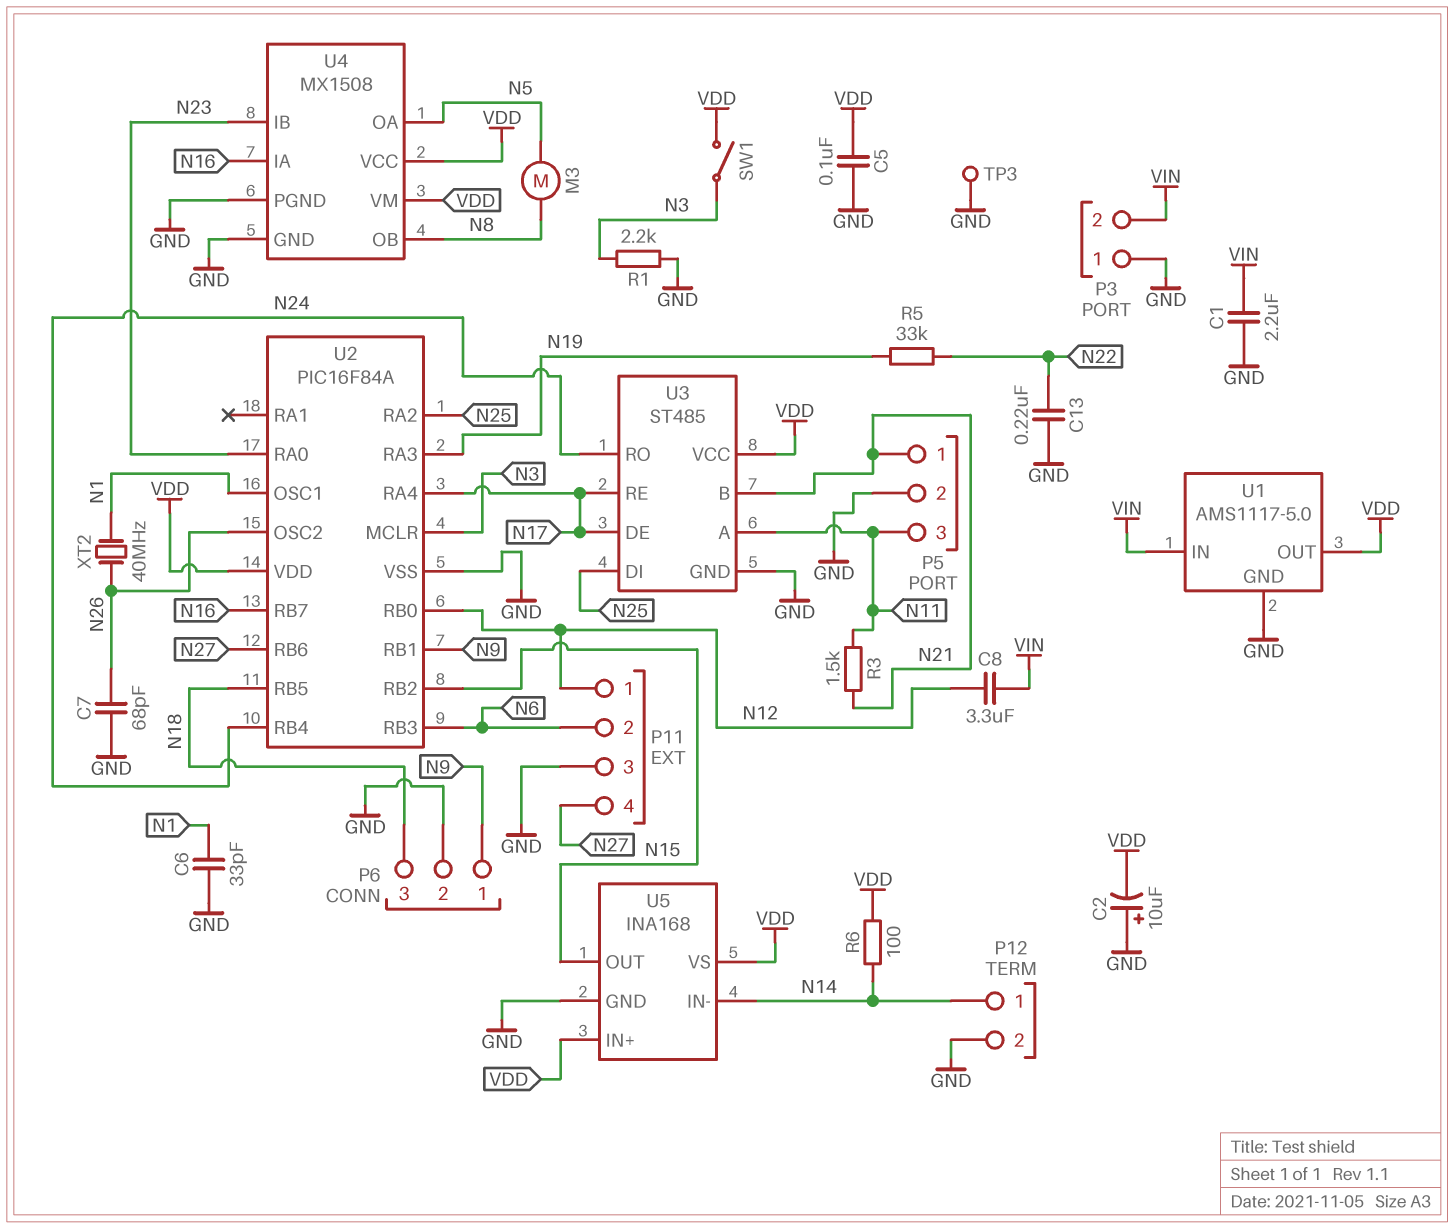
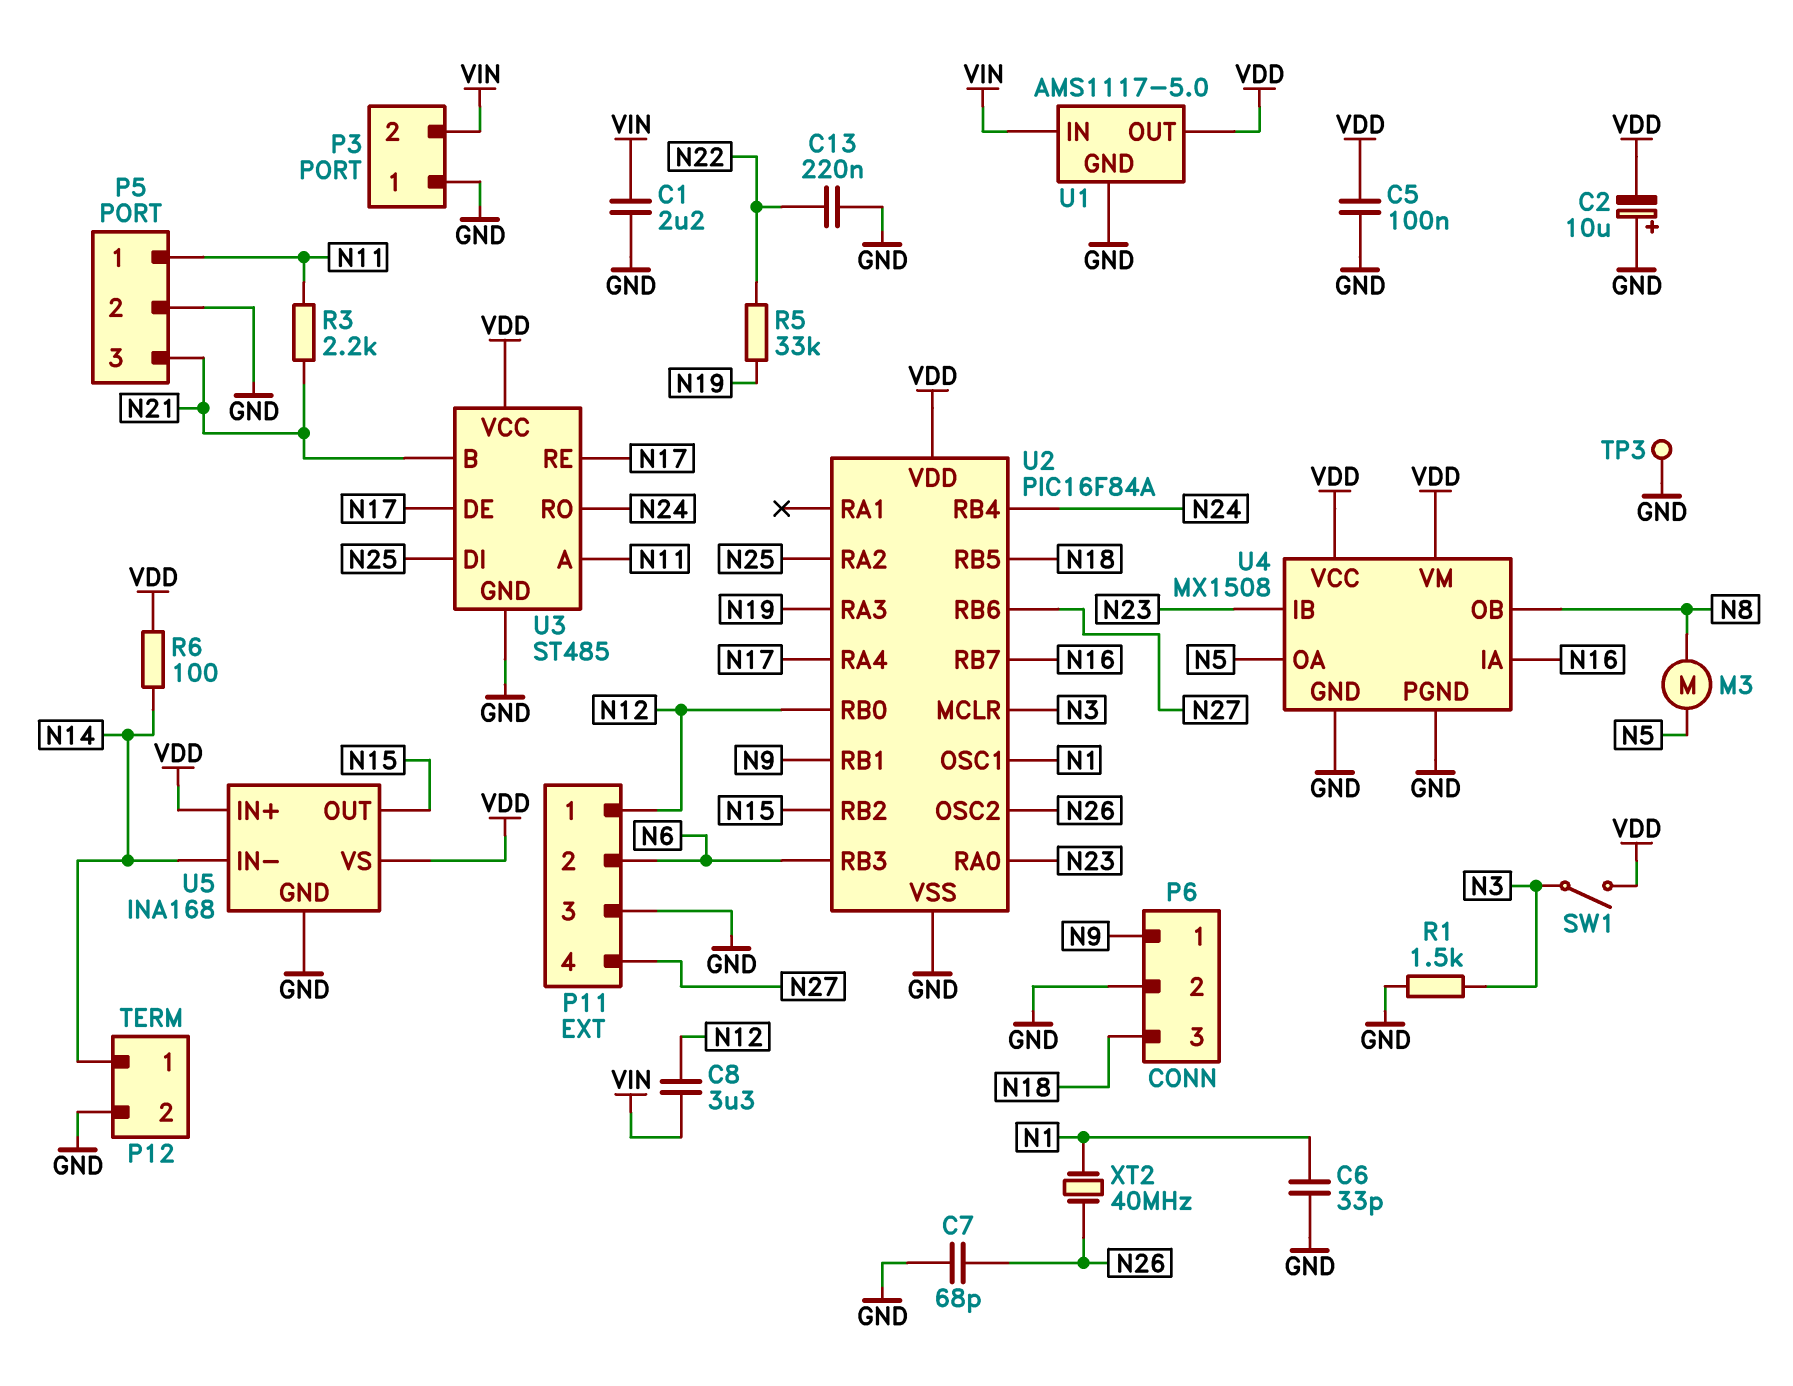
P5 pin 1: N21 -> N11
P5 pin 3: N11 -> N21
R1: 2.2k (GND, N3) -> 1.5k (GND, N3)
R3: 1.5k (N11, N21) -> 2.2k (N11, N21)

